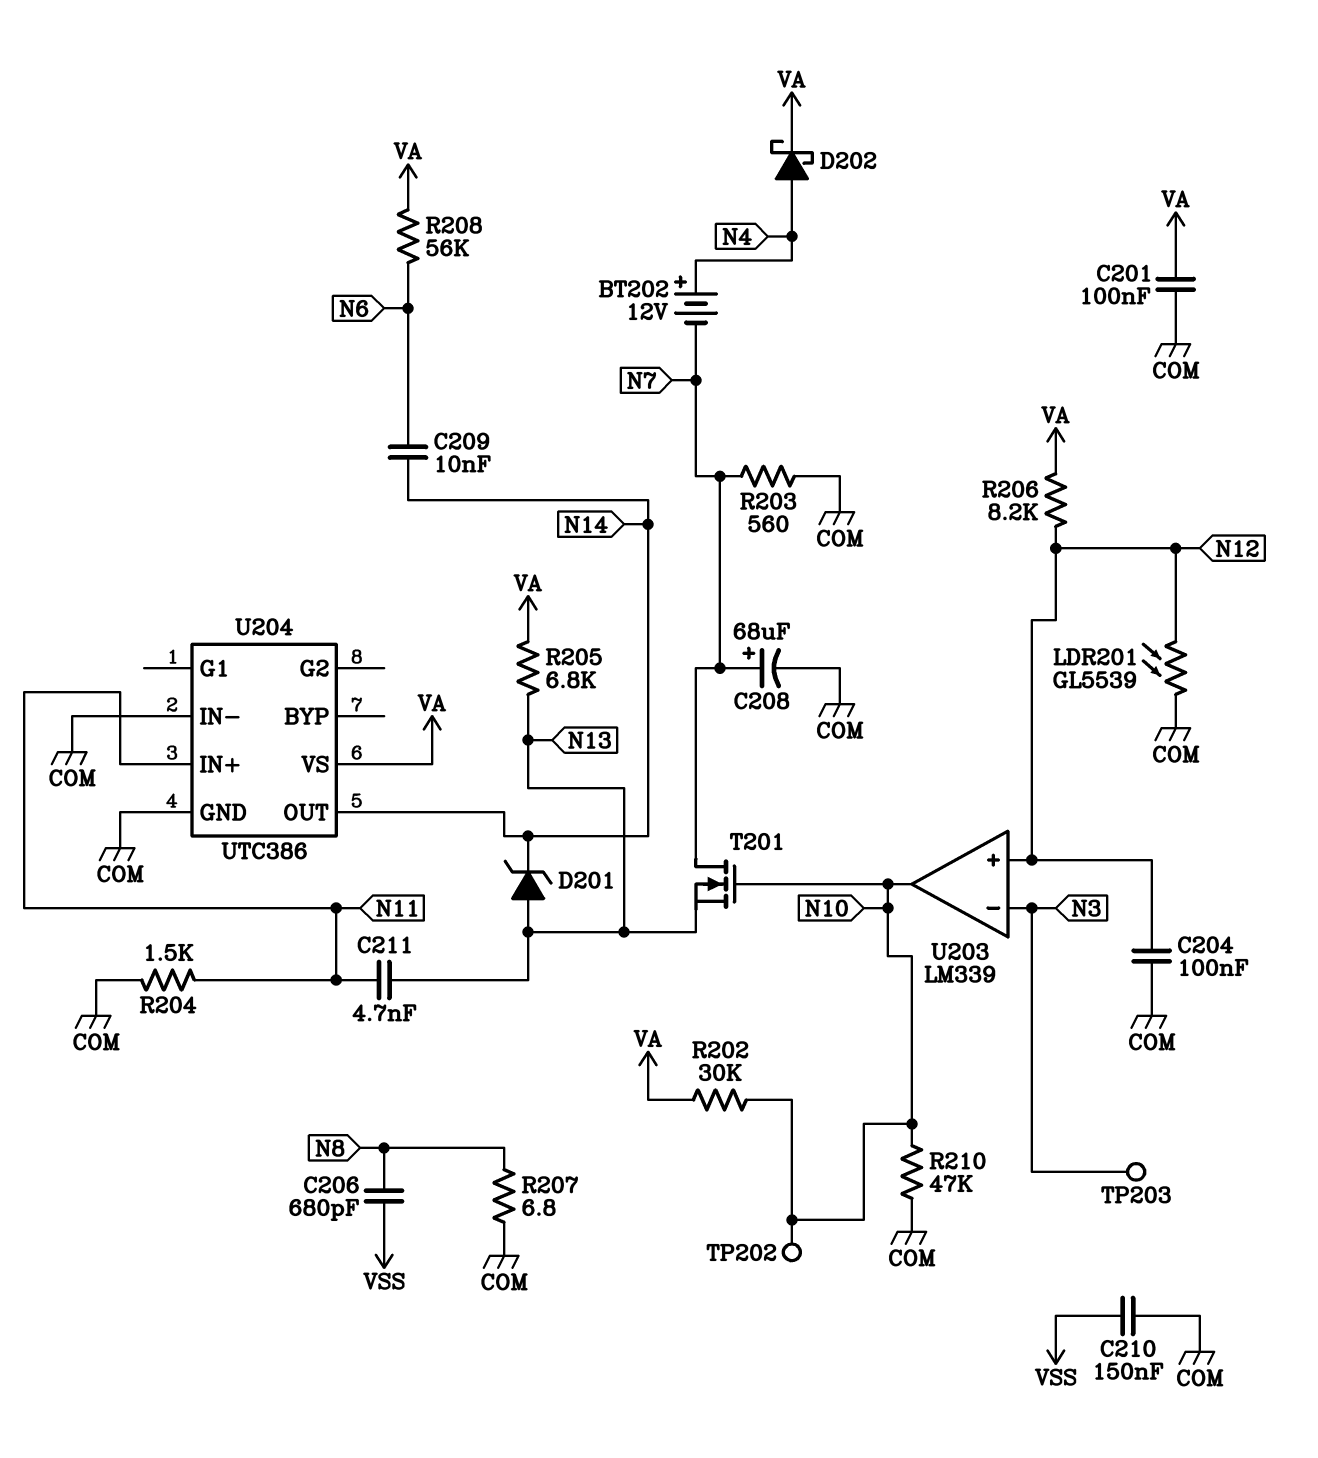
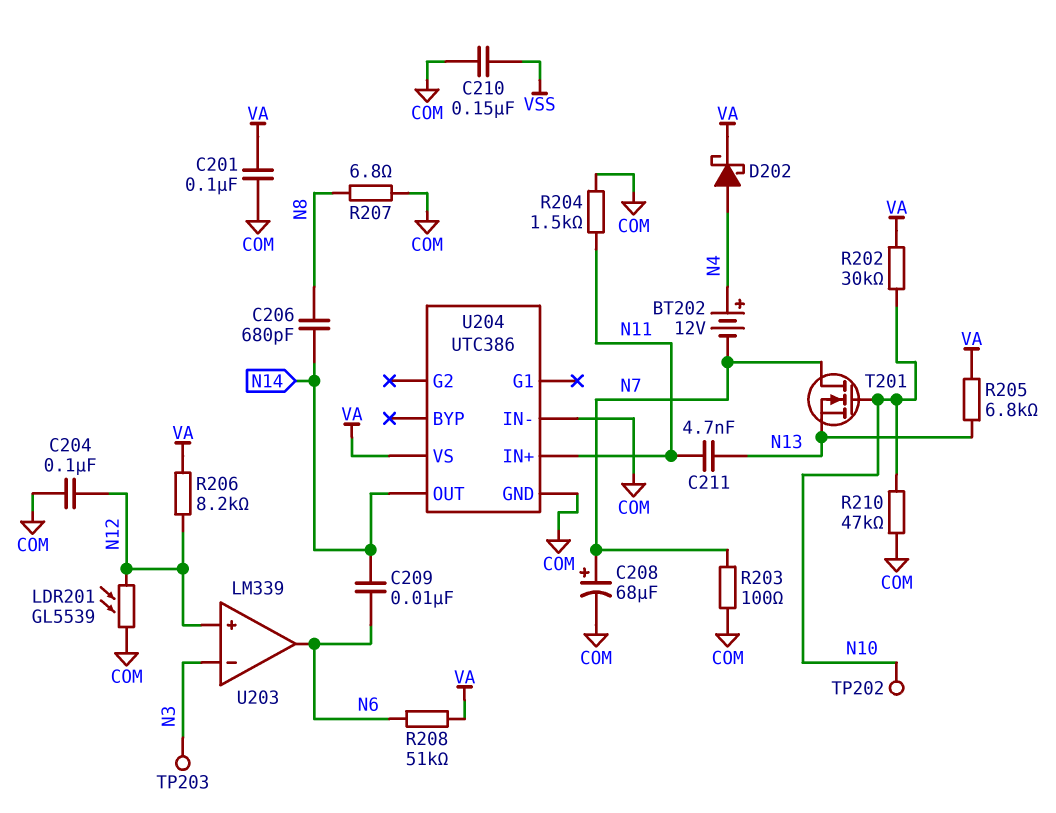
C206: 680pF (N8, VSS) -> 680pF (N8, N14)
D201: zener (A N13, K N14) -> none
R203: 560 (COM, N7) -> 100 (COM, N7)
R208: 56k (N6, VA) -> 51k (N6, VA)
U203 pin out: N10 -> N6

